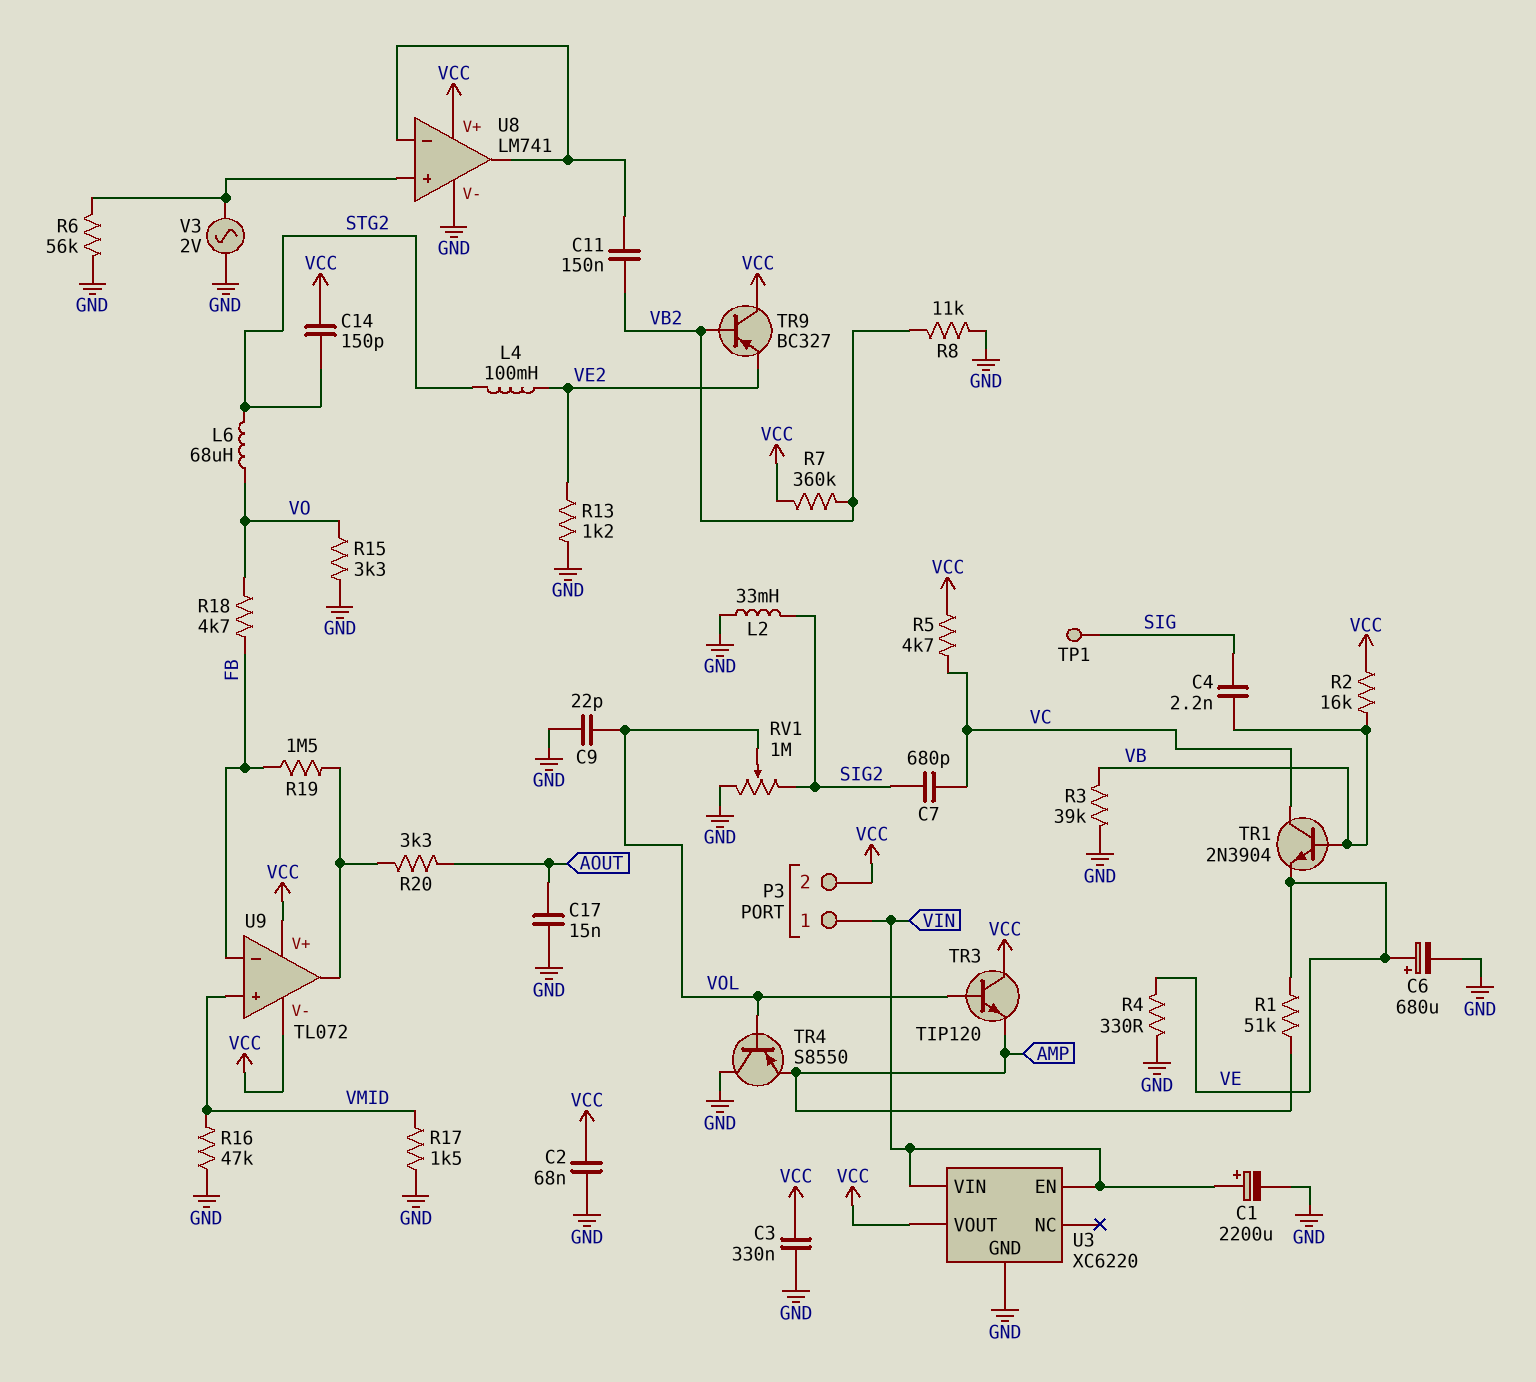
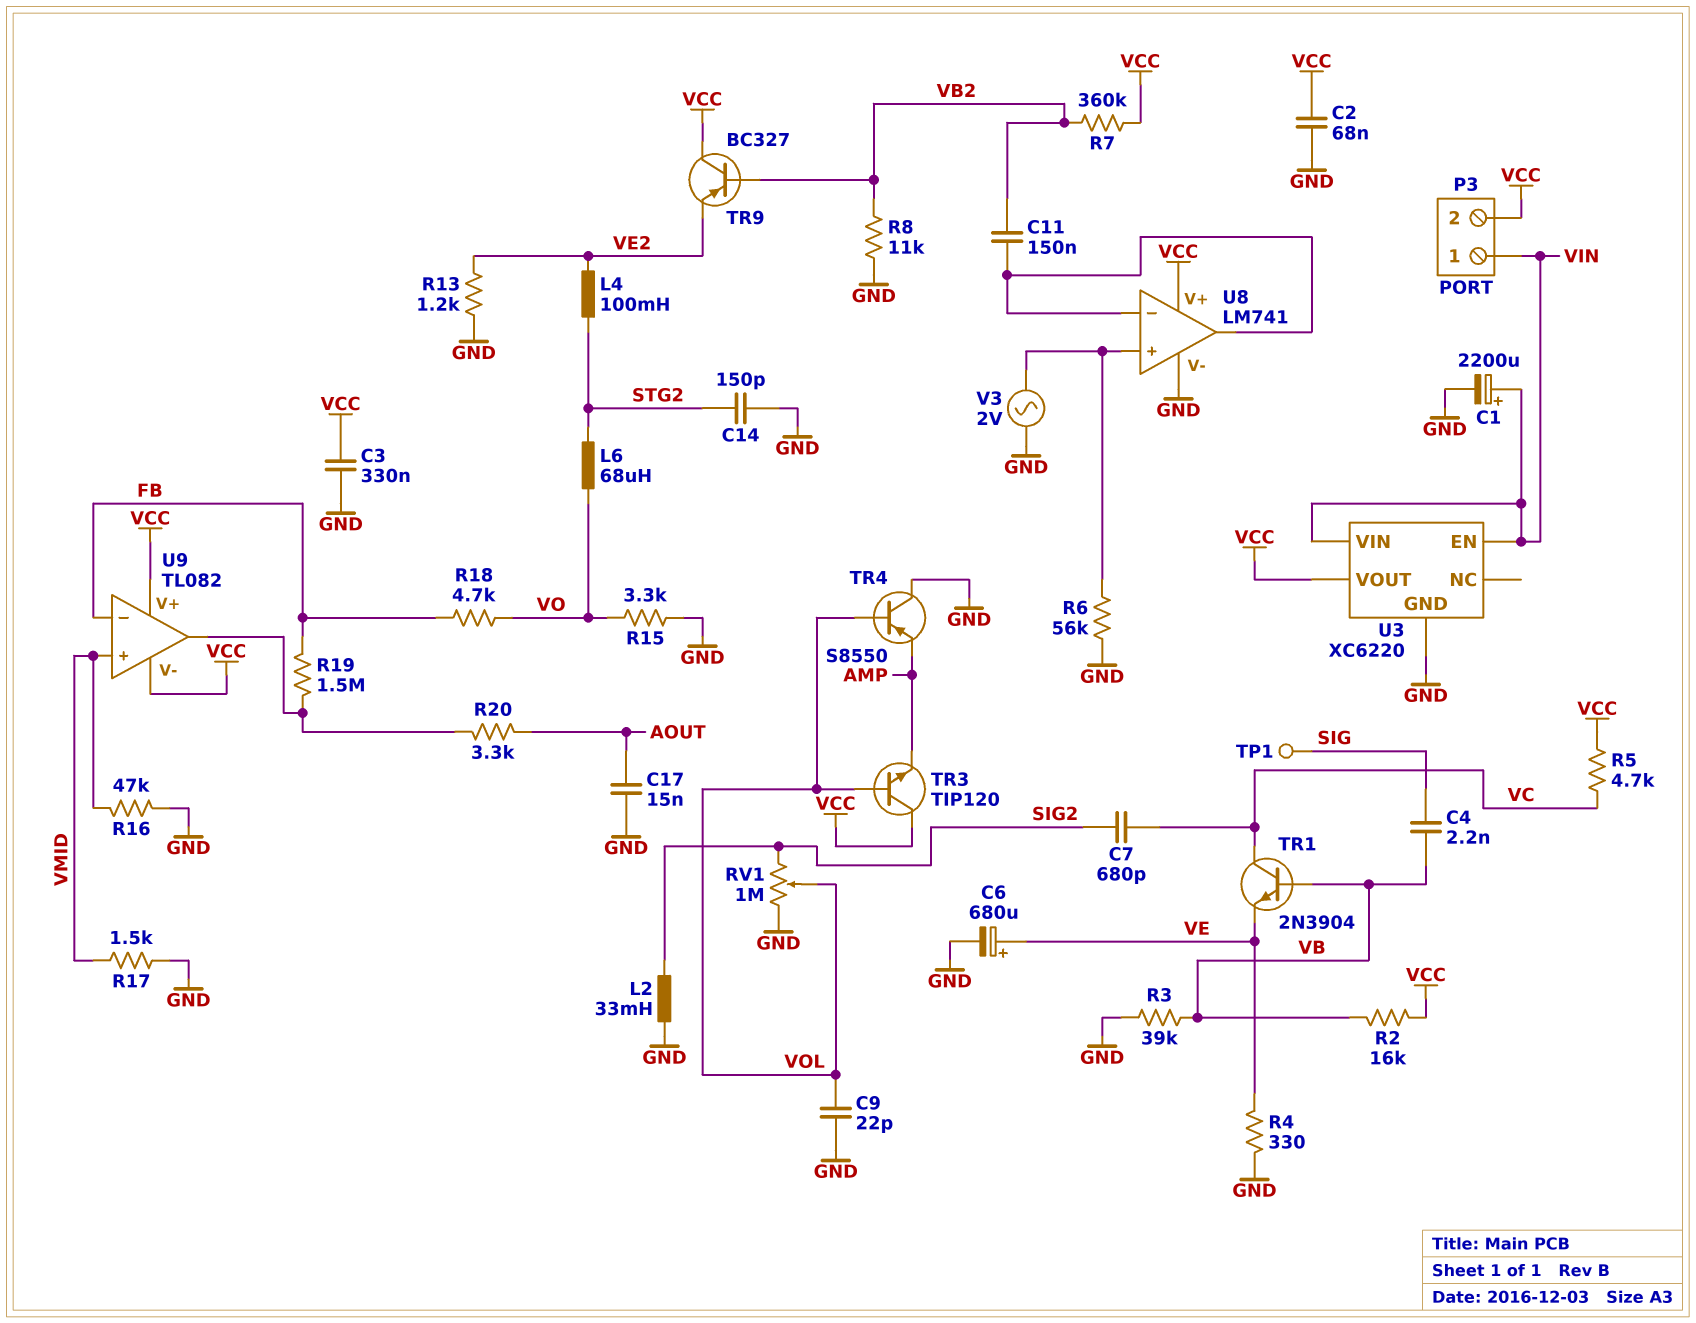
C14: 150pF (STG2, VCC) -> 150pF (GND, STG2)
R1: 51k (AMP, VE) -> none
U9: TL072 -> TL082

